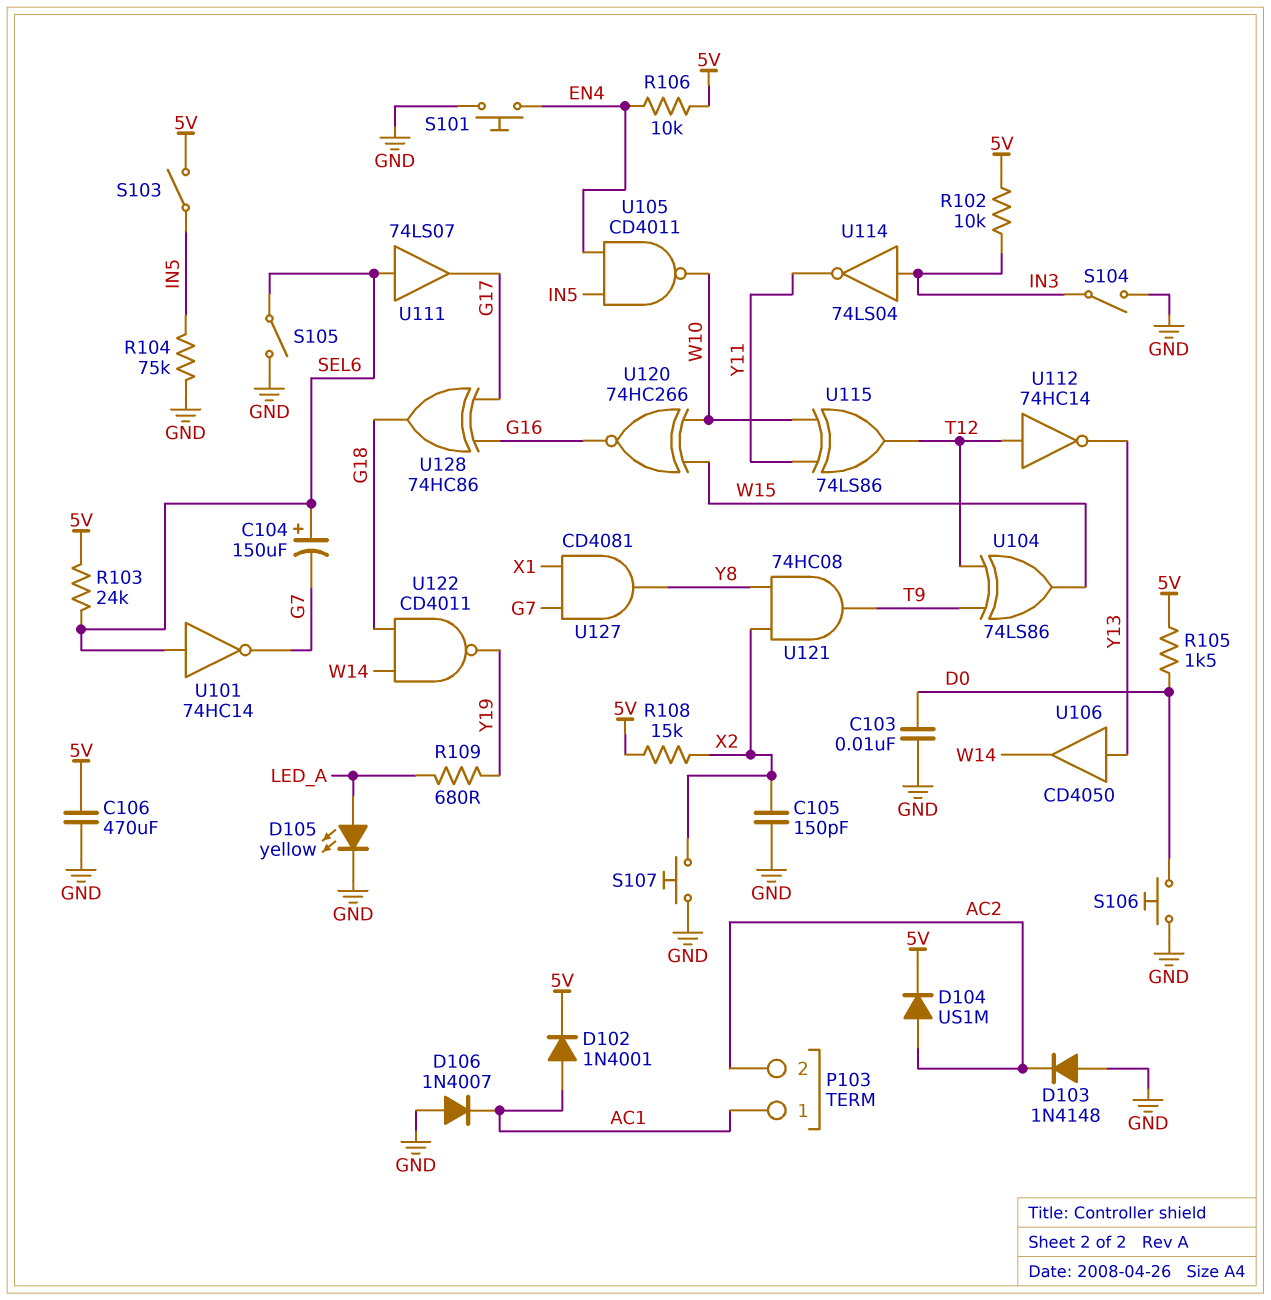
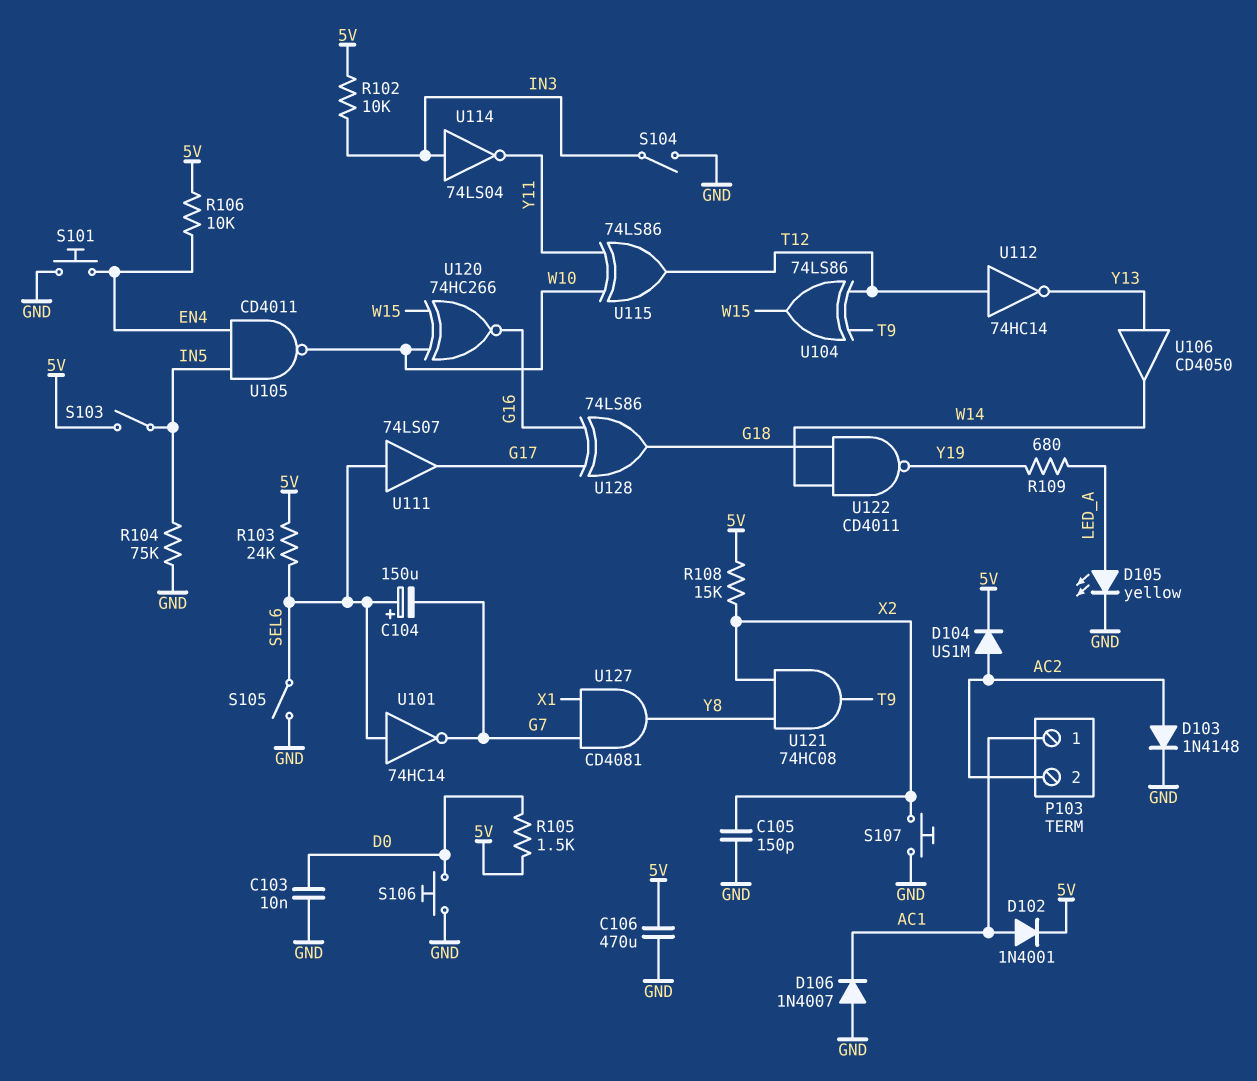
D103: diode 1N4148 (A GND, K AC2) -> diode 1N4148 (A AC2, K GND)
U128: XOR 74HC86 (in G16, in G17, out G18) -> XOR 74LS86 (in G16, in G17, out G18)

